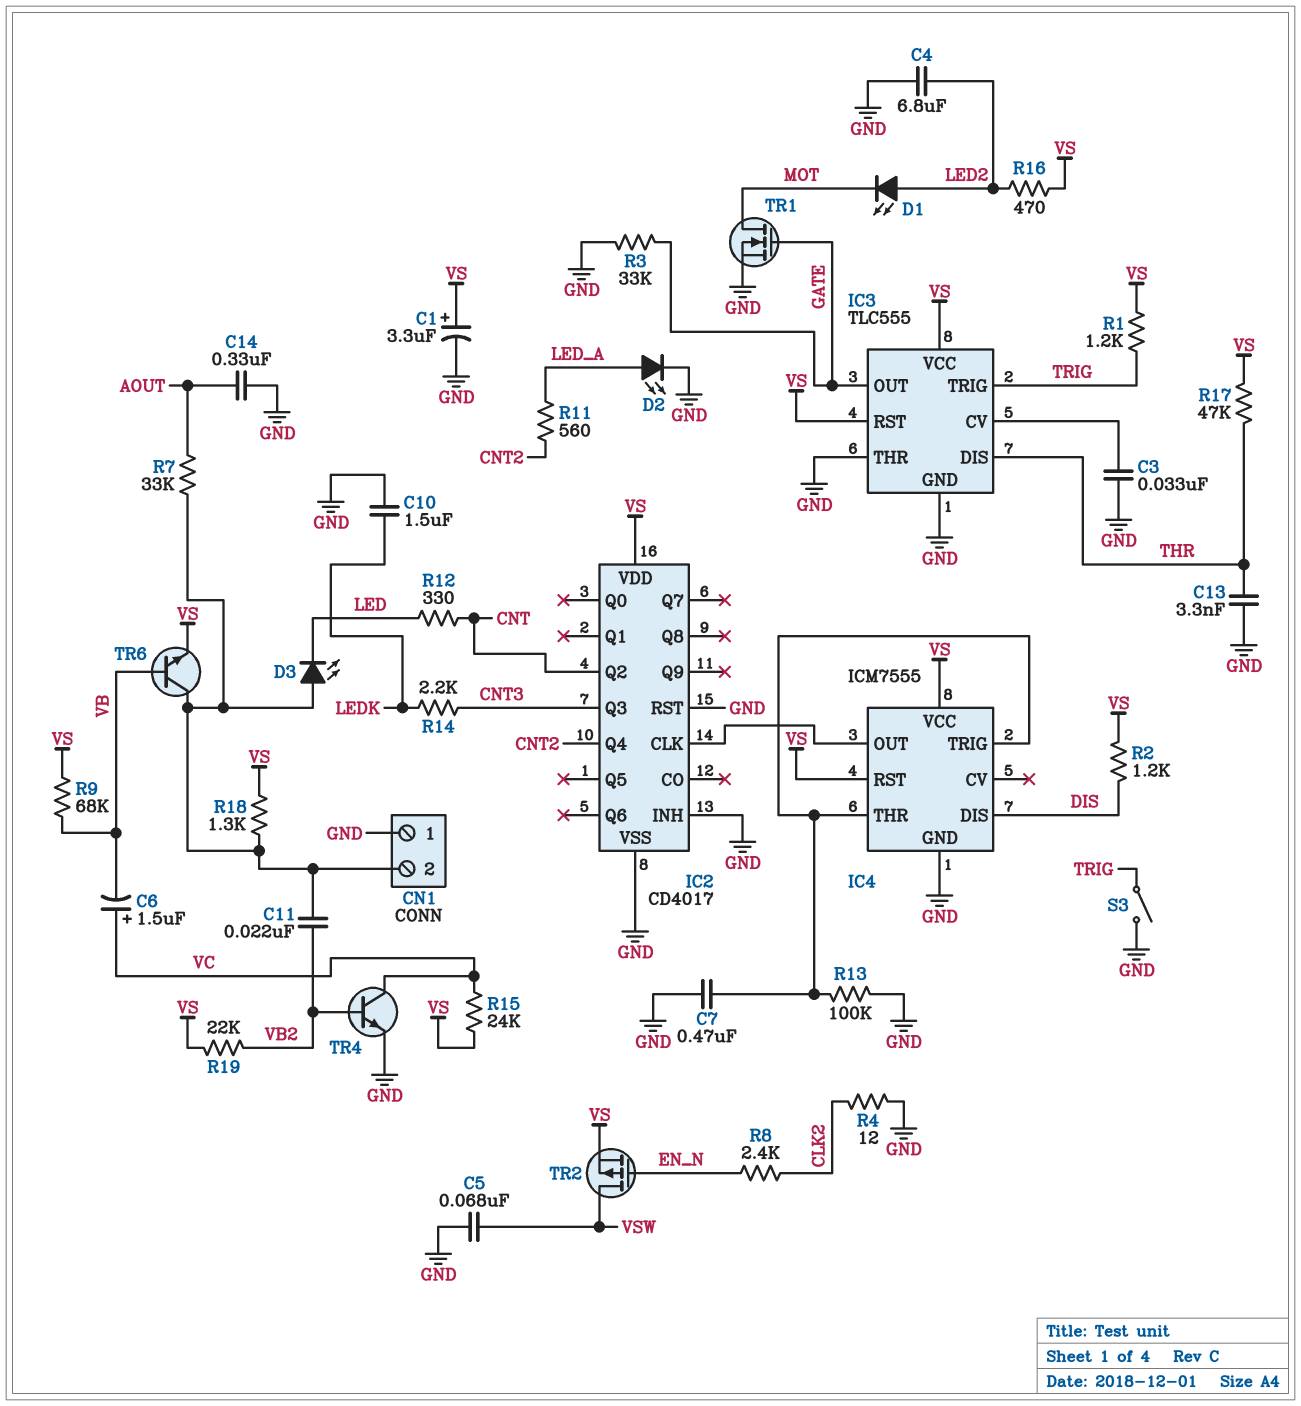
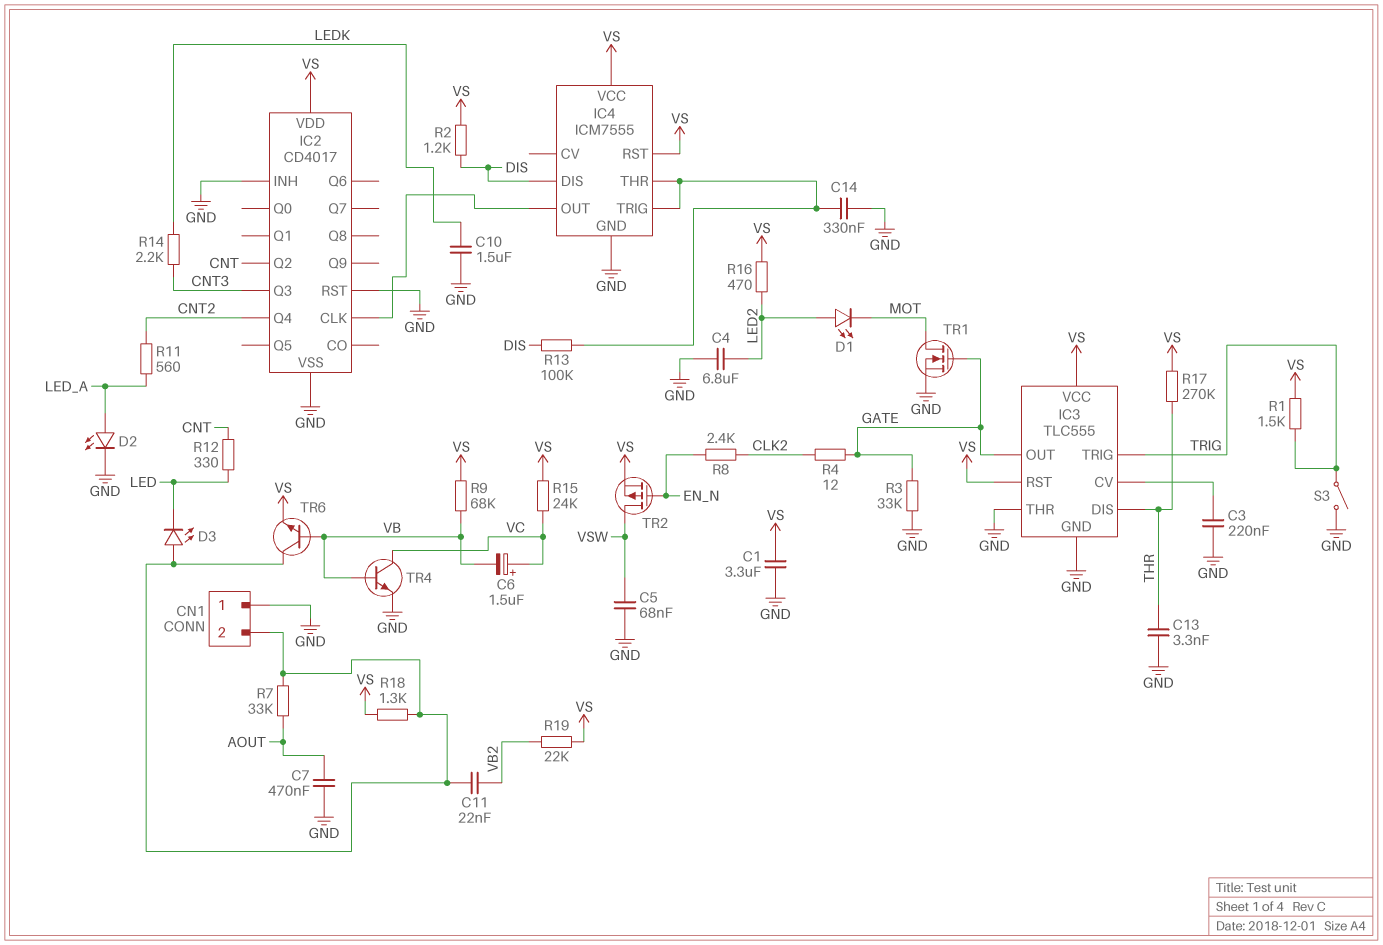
C1: 3.3uF (plus VS, minus GND) -> 3.3uF (GND, VS)
C3: 33nF (GND, IC3/CV) -> 220nF (GND, IC3/CV)
C7: 470nF (GND, IC4/THR) -> 470nF (AOUT, GND)
C14: 330nF (AOUT, GND) -> 330nF (GND, IC4/THR)
R1: 1.2k (TRIG, VS) -> 1.5k (TRIG, VS)
R4: 12 (CLK2, GND) -> 12 (CLK2, GATE)
R13: 100k (GND, IC4/THR) -> 100k (DIS, IC4/THR)
R17: 47k (THR, VS) -> 270k (THR, VS)
TR4: NPN (B VB2, C VC, E GND) -> NPN (B VB, C VC, E GND)

